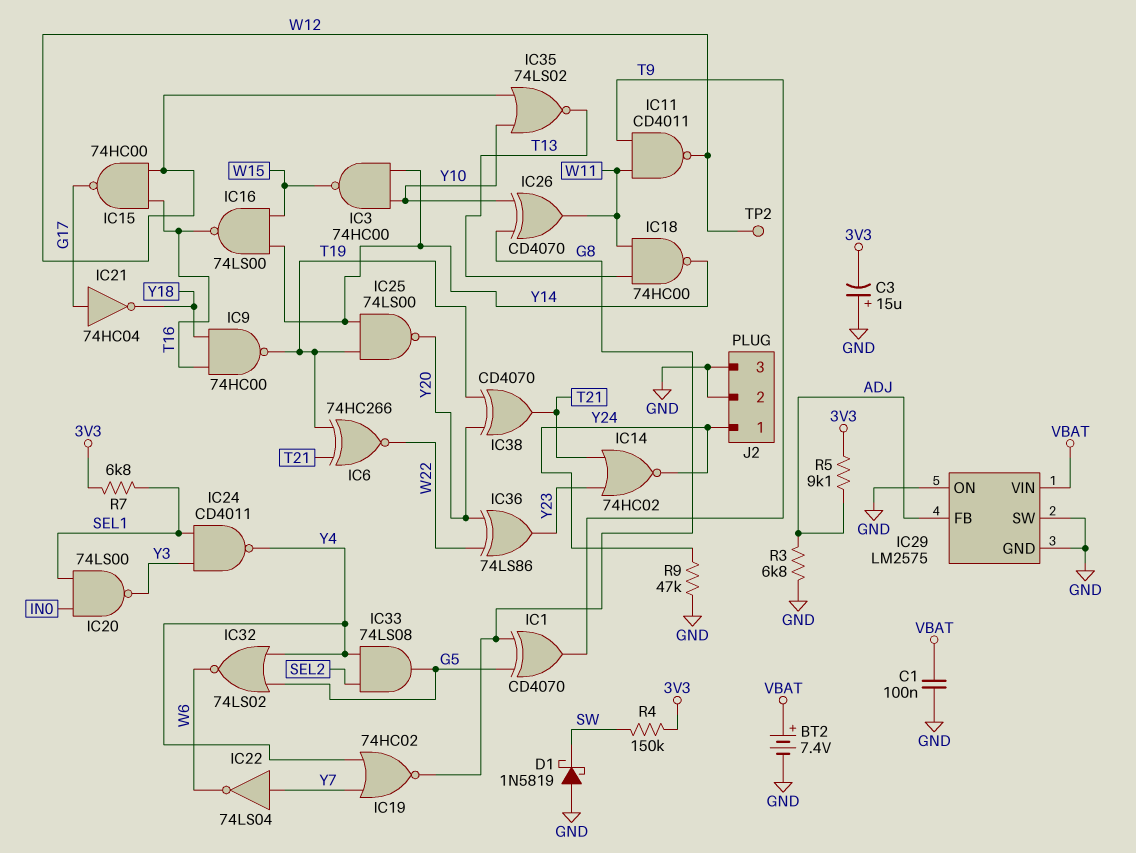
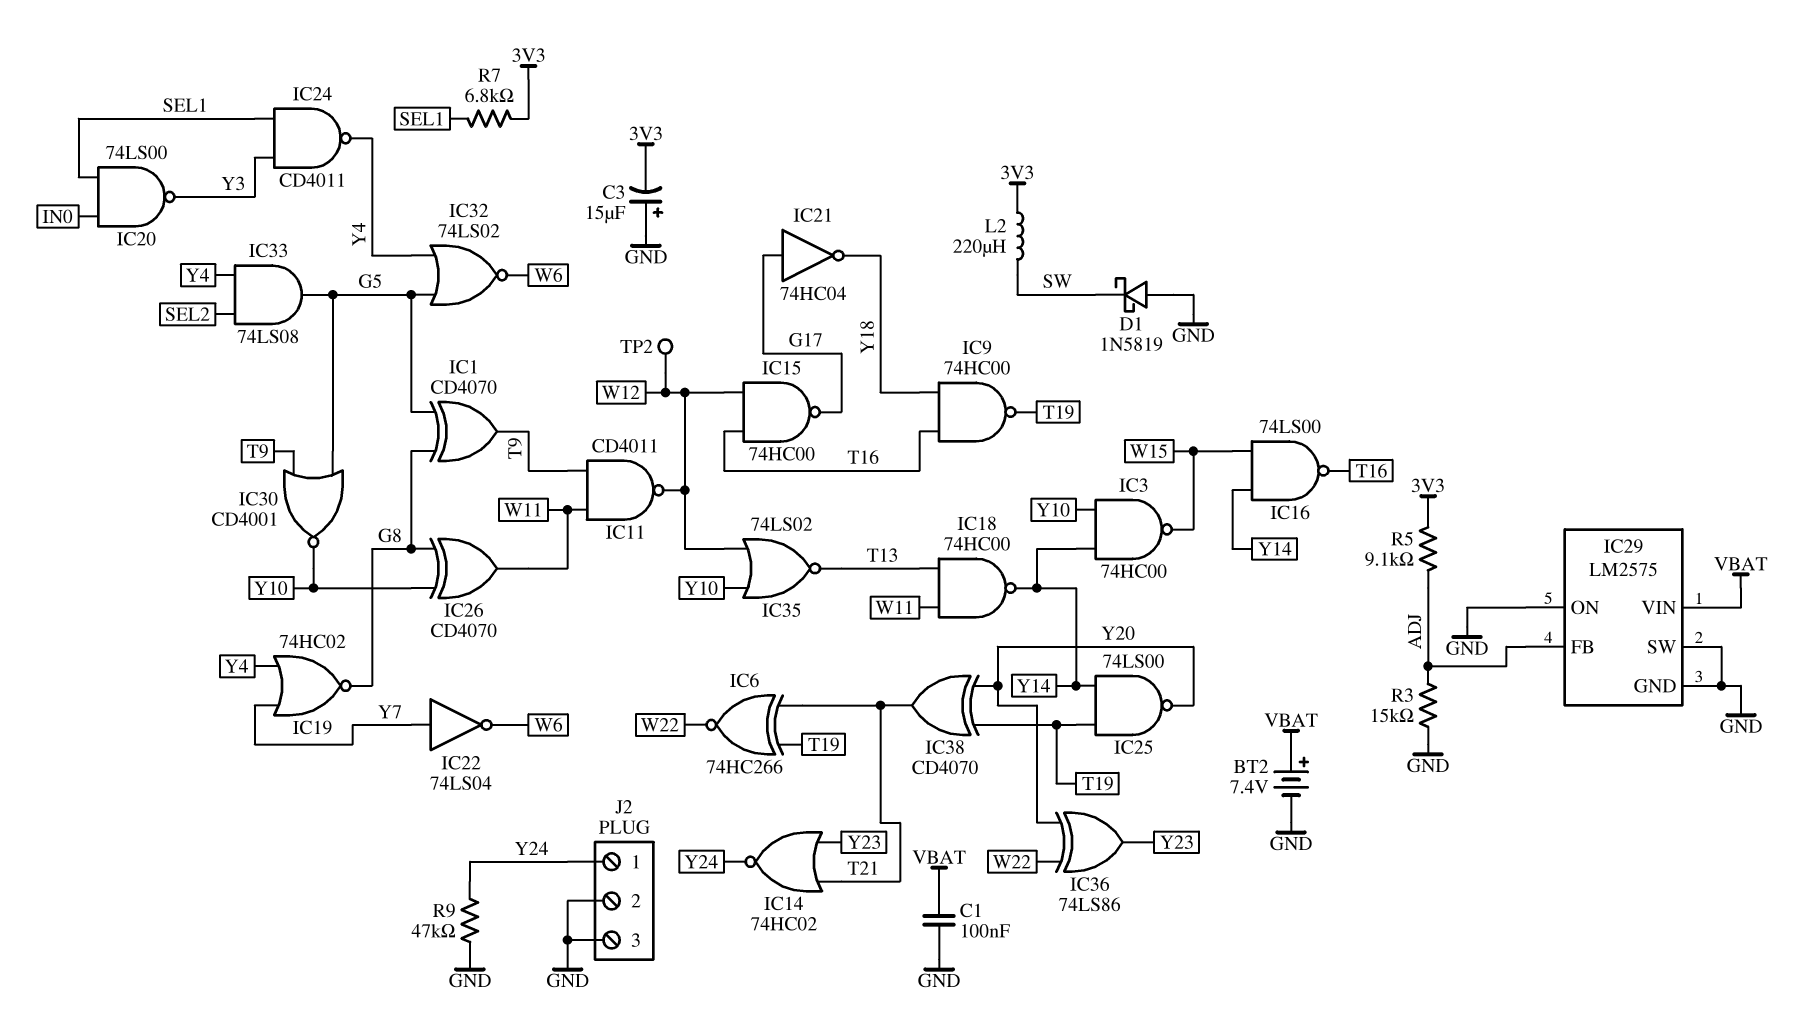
IC30: none -> NOR CD4001 (in G5, in T9, out Y10)
L2: none -> 220uH (3V3, SW)
R3: 6.8k (ADJ, GND) -> 15k (ADJ, GND)
R4: 150k (3V3, SW) -> none

